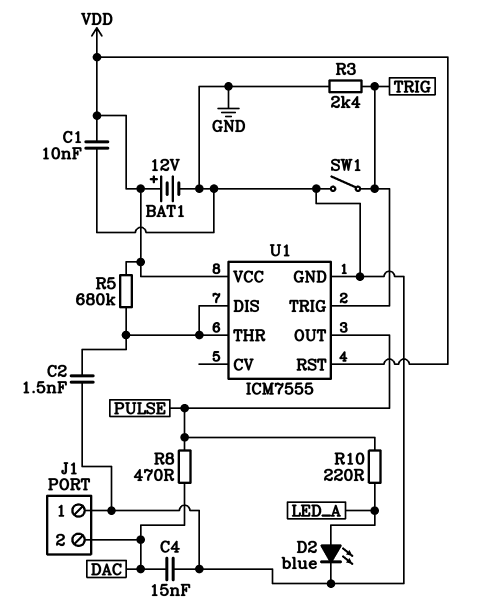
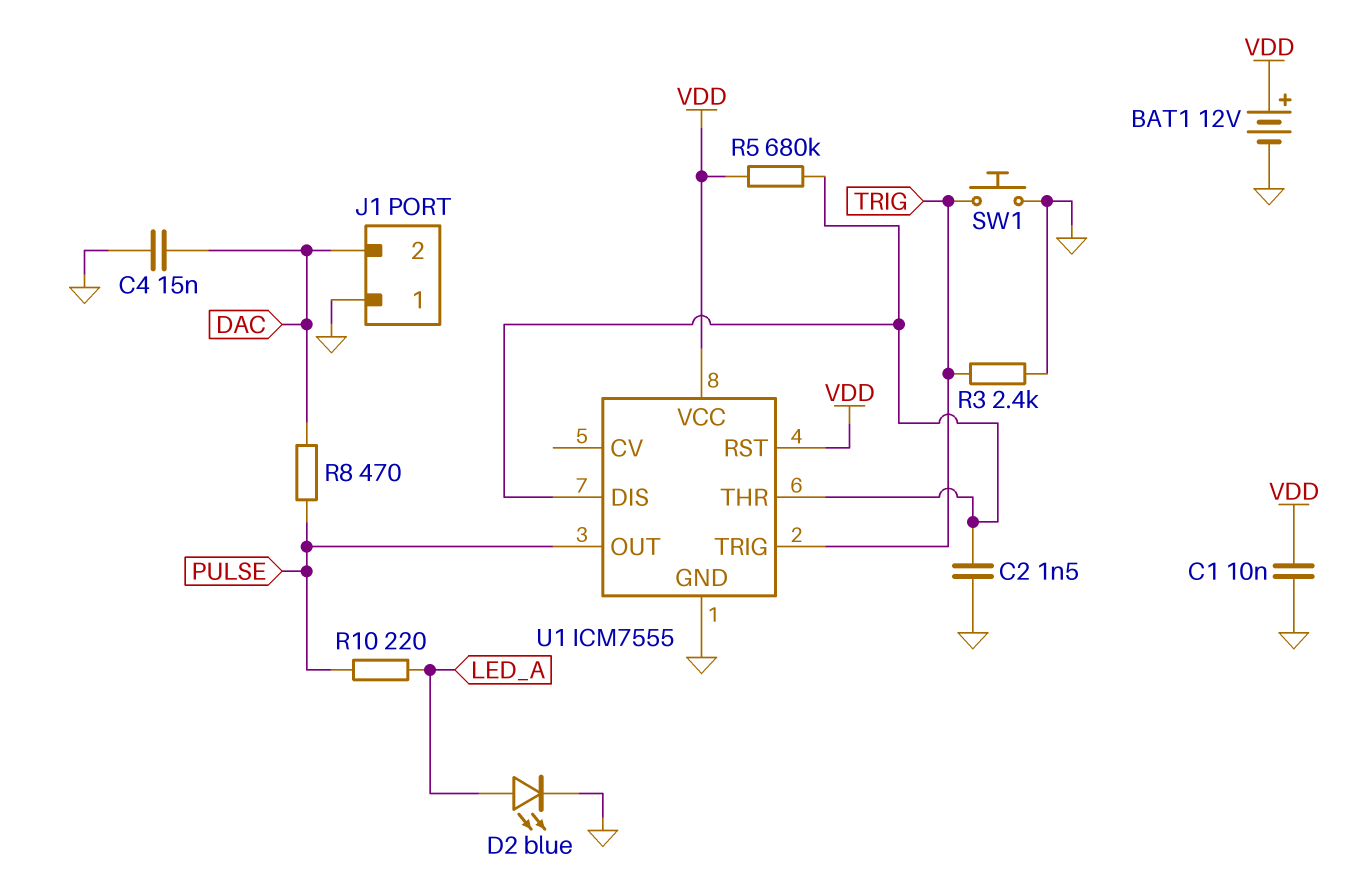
SW1: switch (GND, TRIG) -> button (GND, TRIG)

